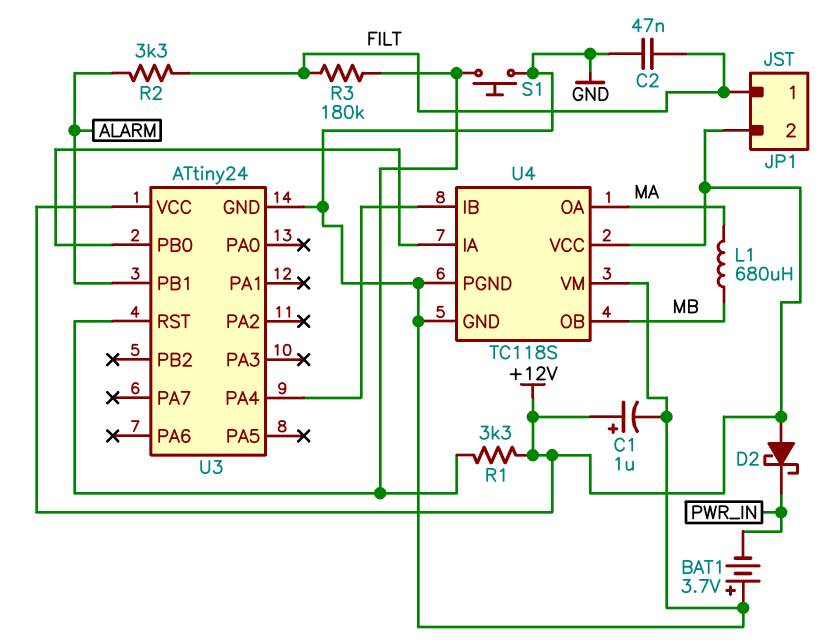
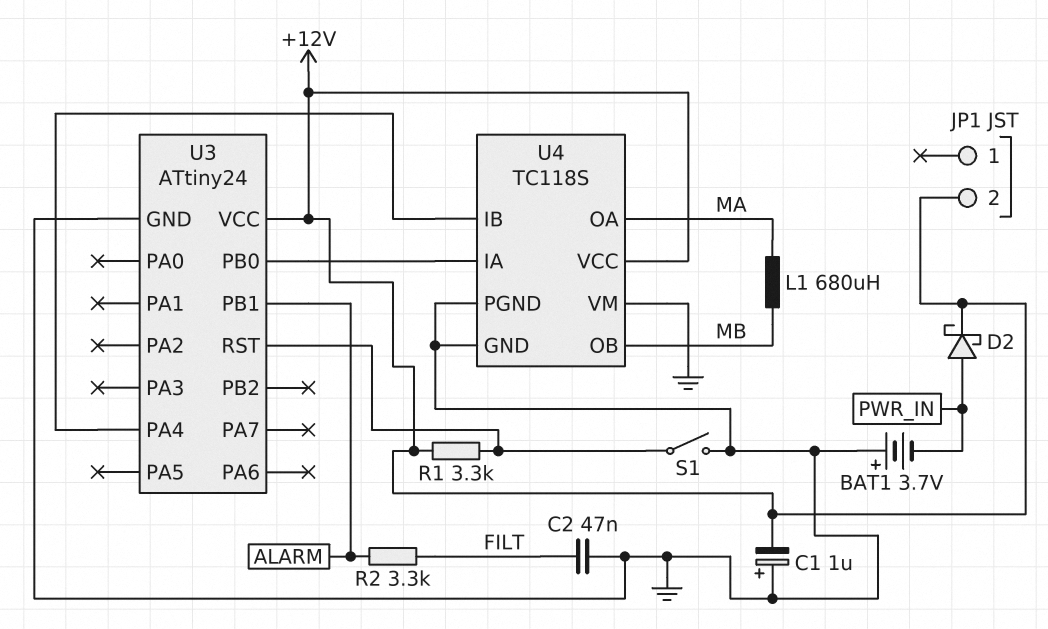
C1: 1uF (plus +12V, minus GND) -> 1uF (plus GND, minus +12V)
D2: schottky (A +12V, K PWR_IN) -> schottky (A PWR_IN, K +12V)
JP1 pin 1: FILT -> none
R3: 180k (FILT, U3/RST) -> none
S1: button (GND, U3/RST) -> switch (GND, U3/RST)

